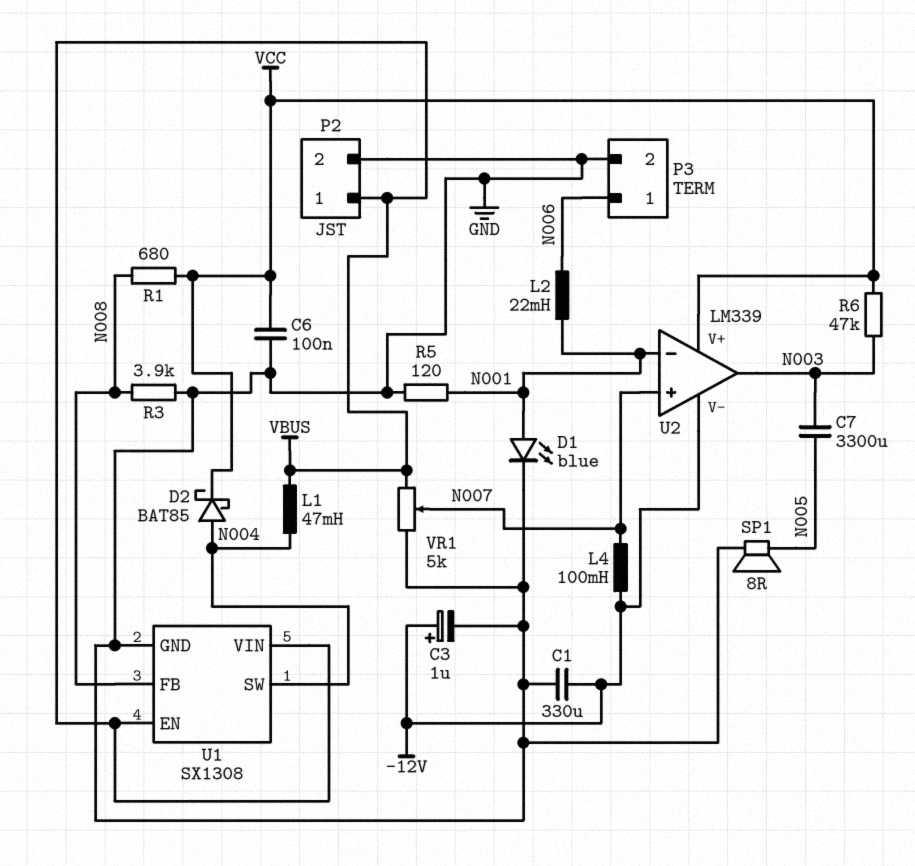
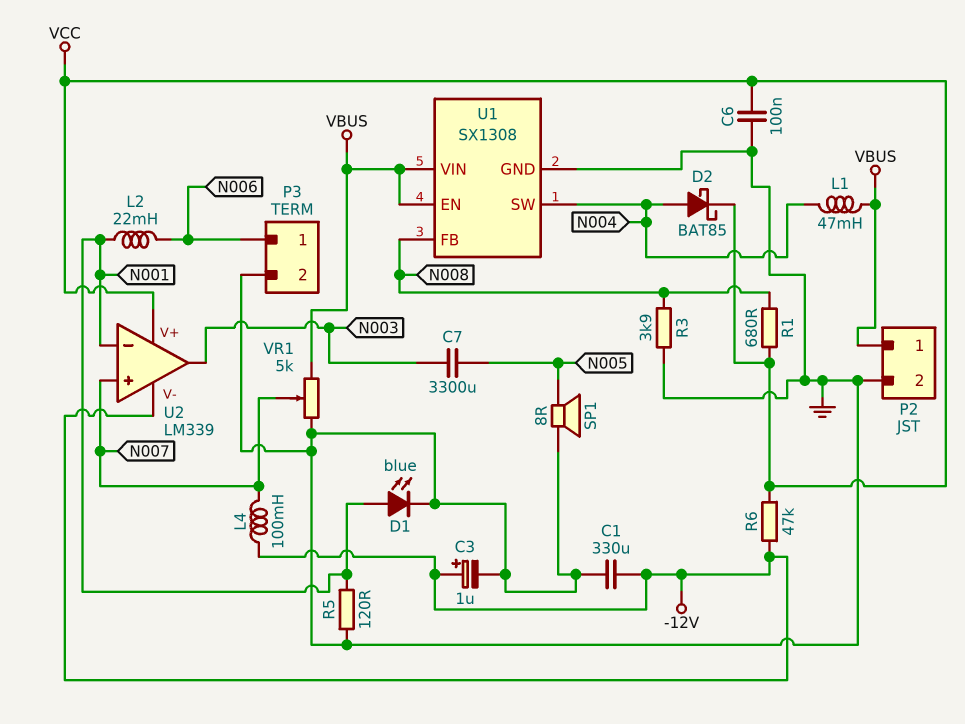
R6: 47k (N003, VCC) -> 47k (-12V, VCC)

